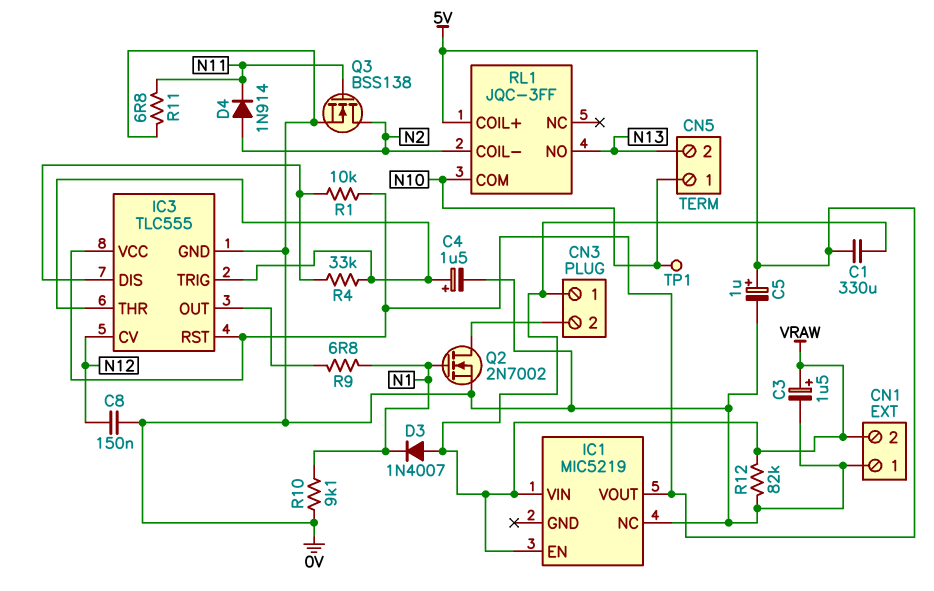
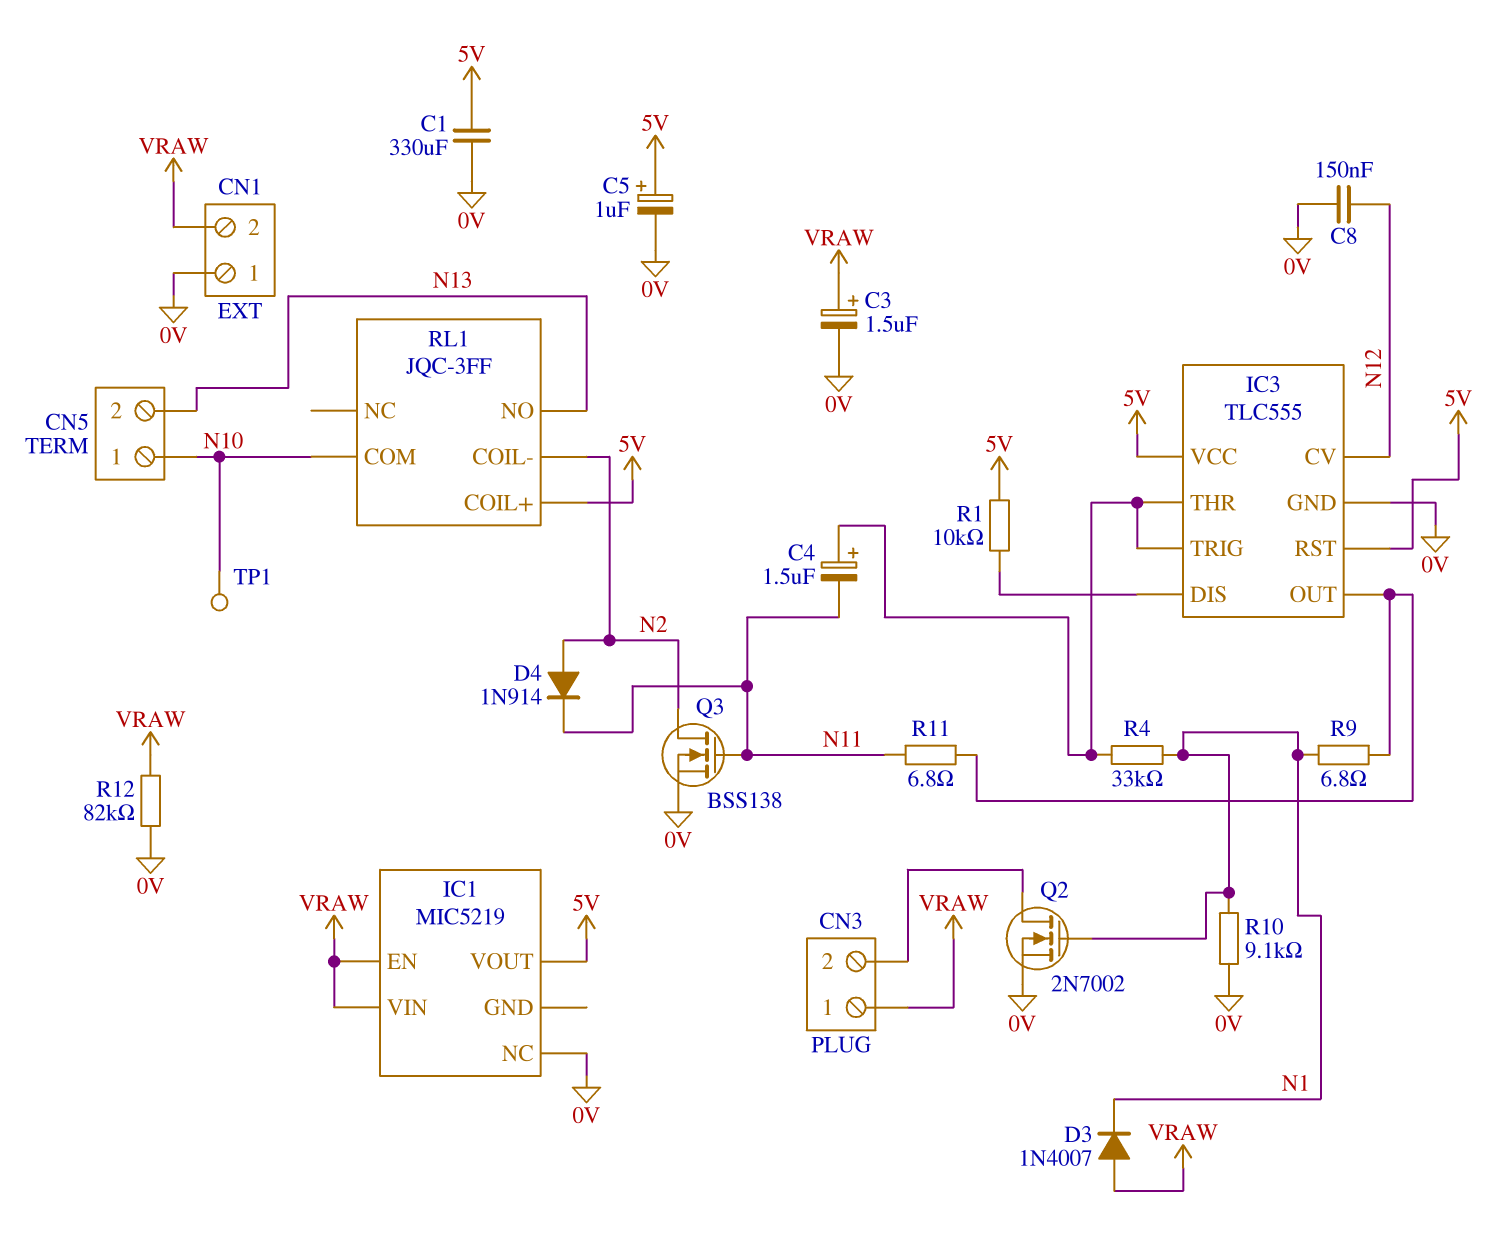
C1: 330uF (5V, VRAW) -> 330uF (0V, 5V)
C4: 1.5uF (plus IC3/THR, minus 0V) -> 1.5uF (plus IC3/THR, minus N11)
R4: 33k (IC3/DIS, IC3/THR) -> 33k (IC3/THR, N1)
R11: 6.8 (0V, N11) -> 6.8 (IC3/OUT, N11)

